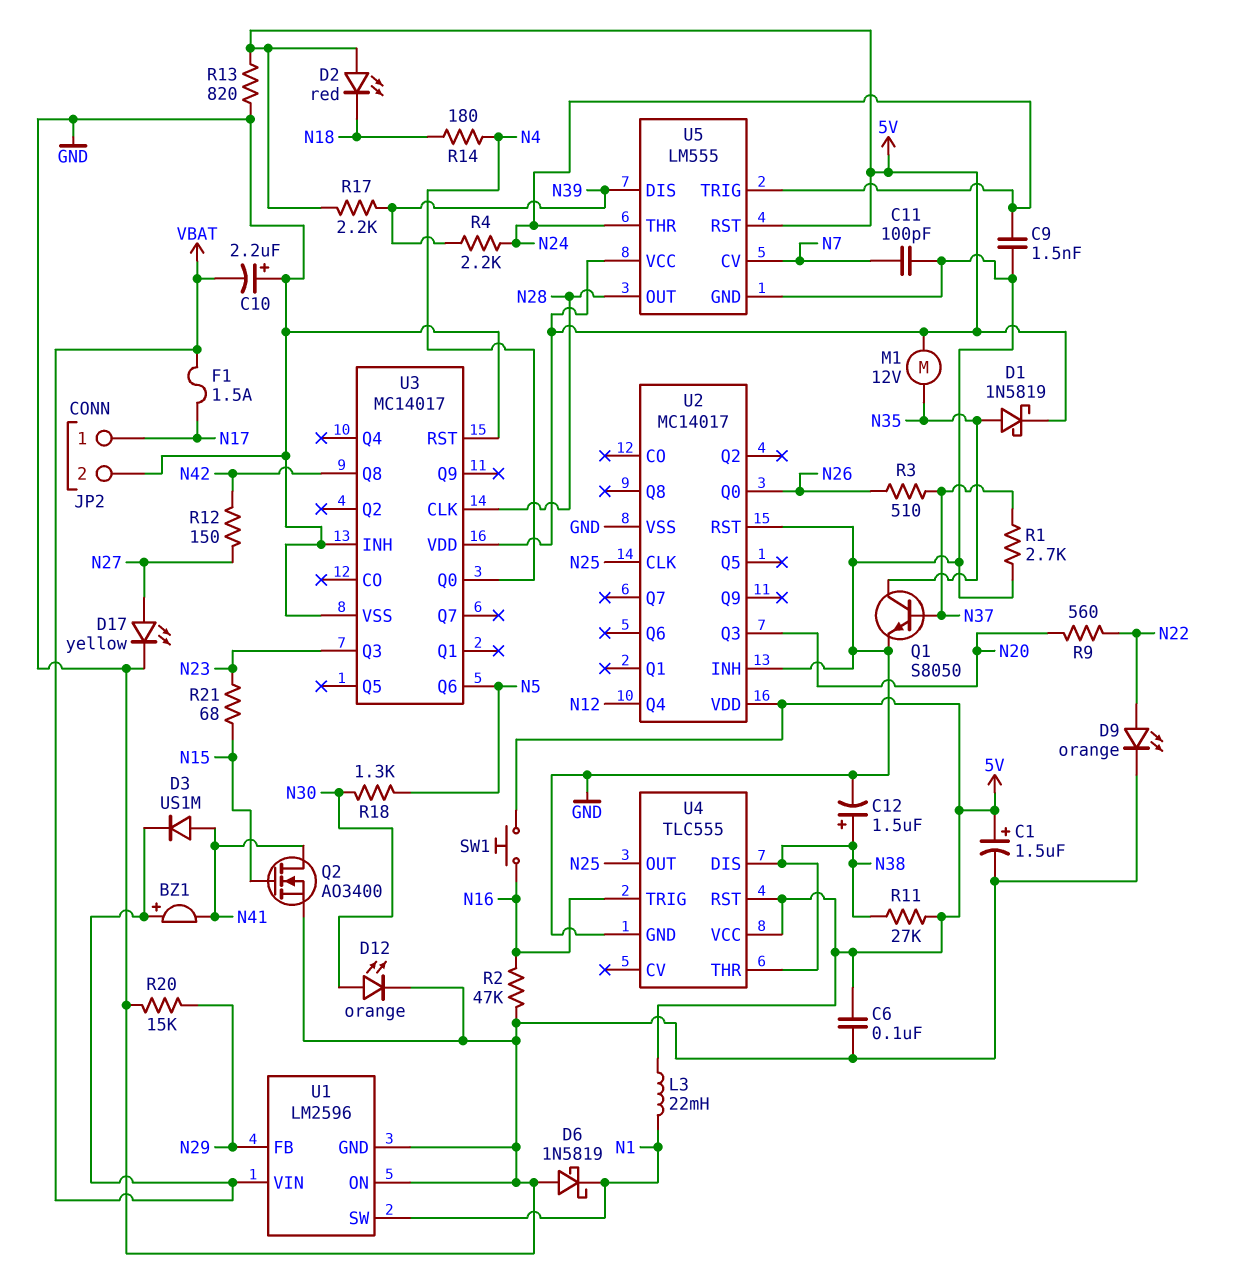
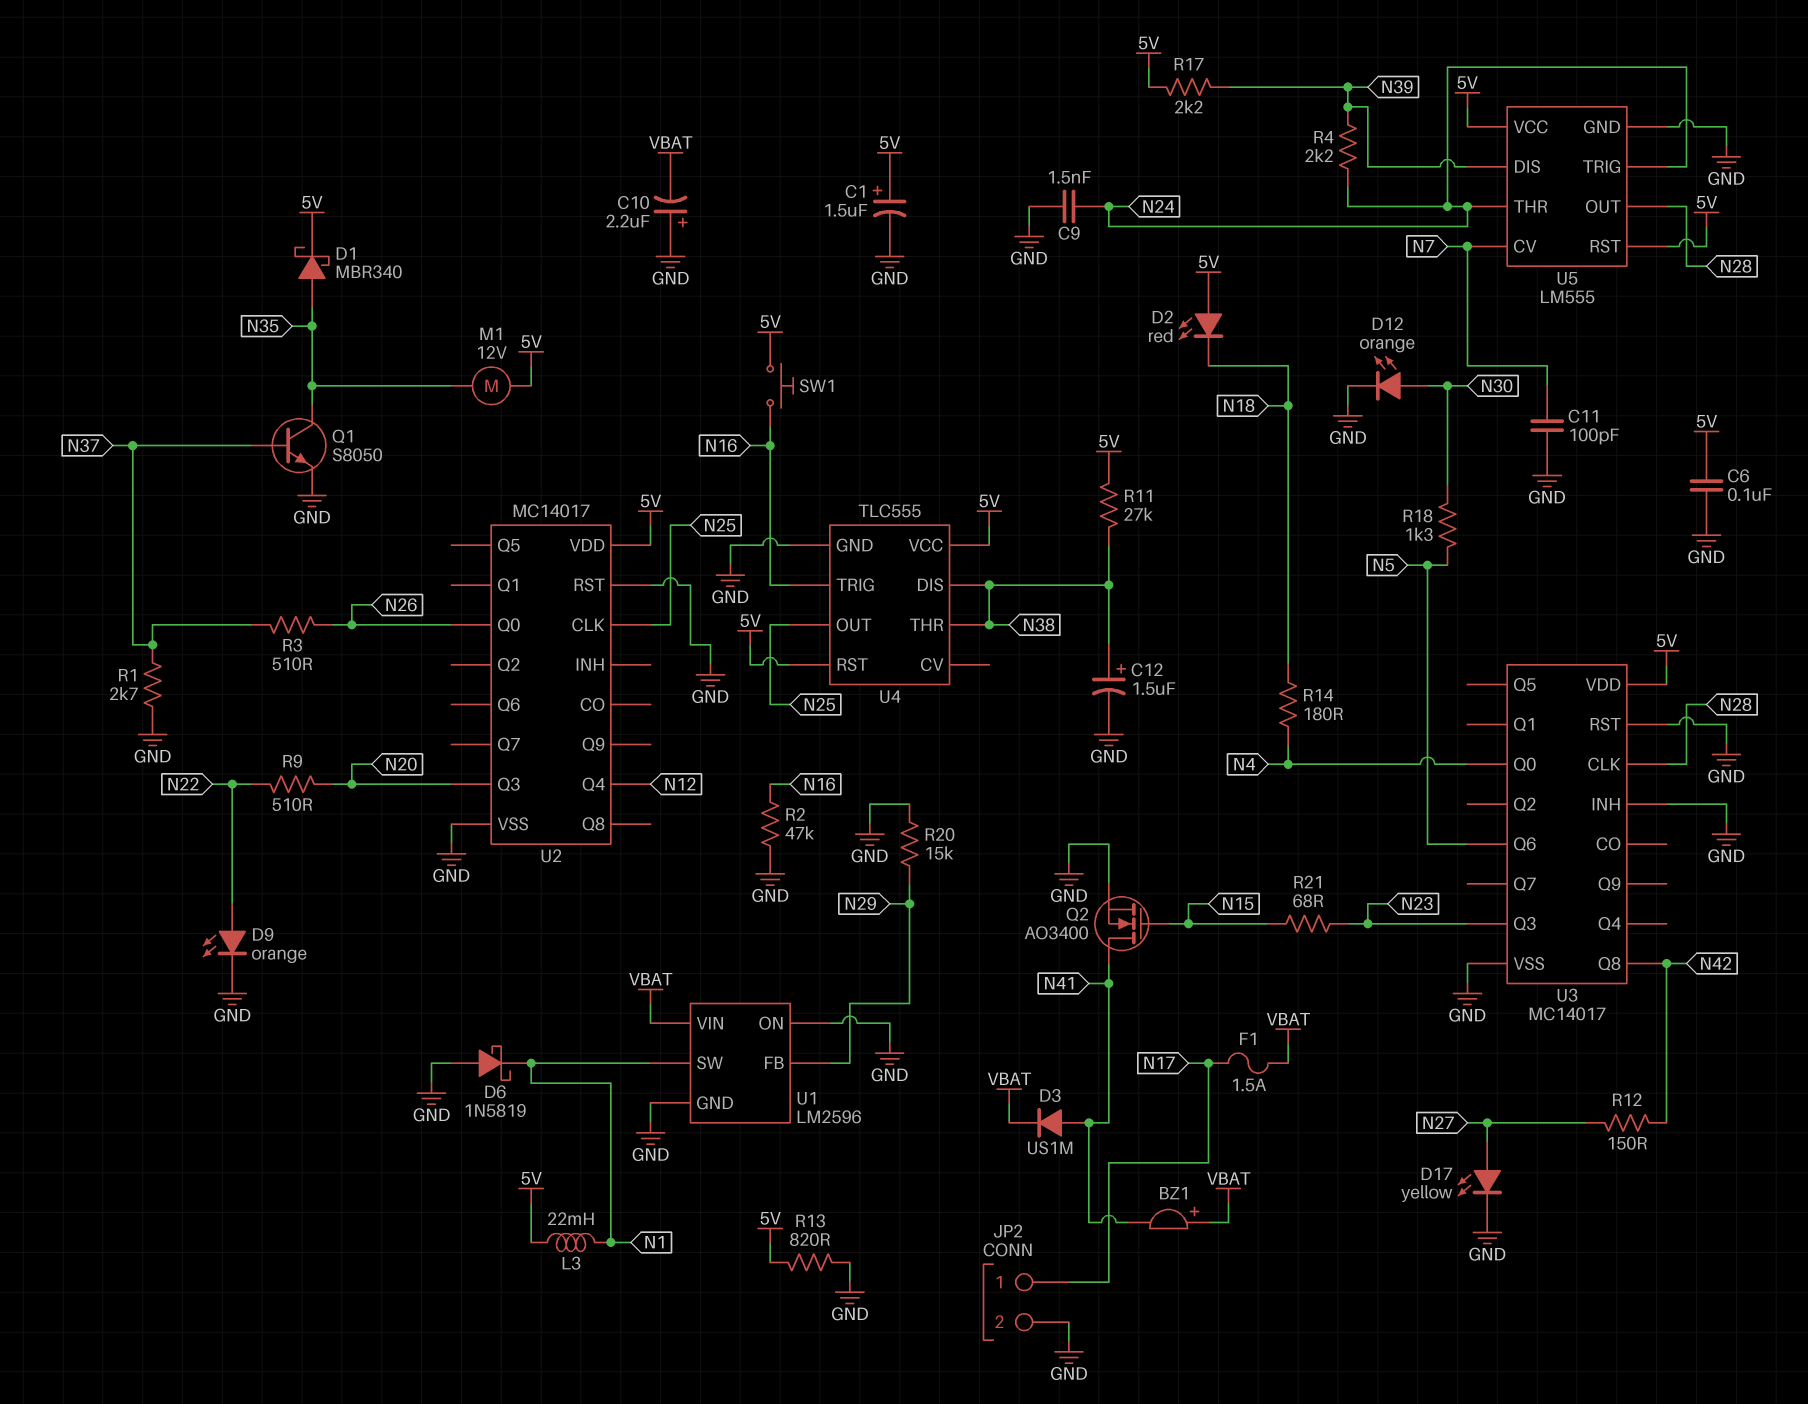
D1: schottky 1N5819 (A N35, K 5V) -> schottky MBR340 (A N35, K 5V)
R9: 560 (N20, N22) -> 510 (N20, N22)
U2 pin INH: GND -> none

